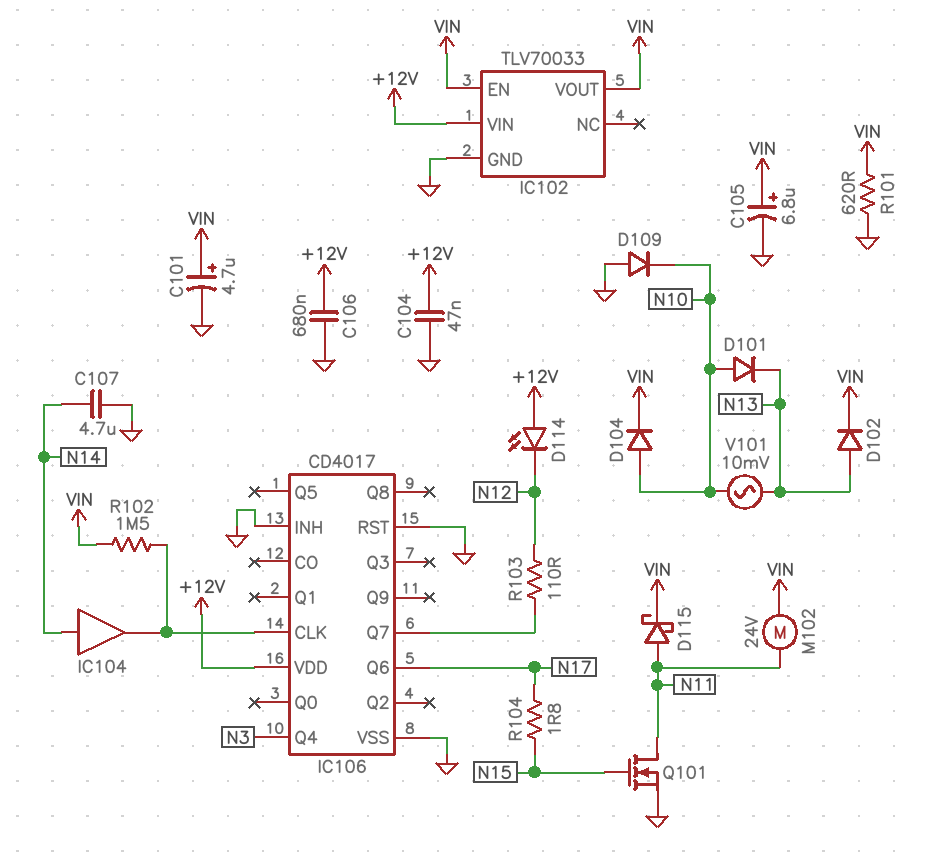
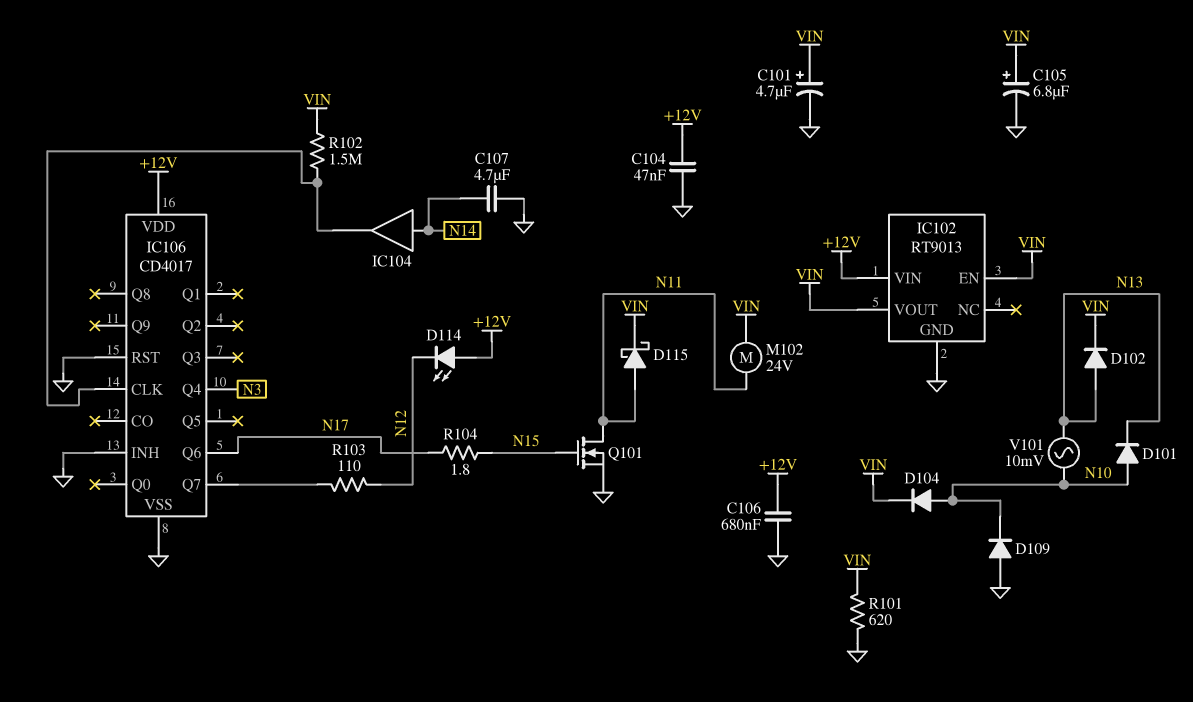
IC102: TLV70033 -> RT9013

